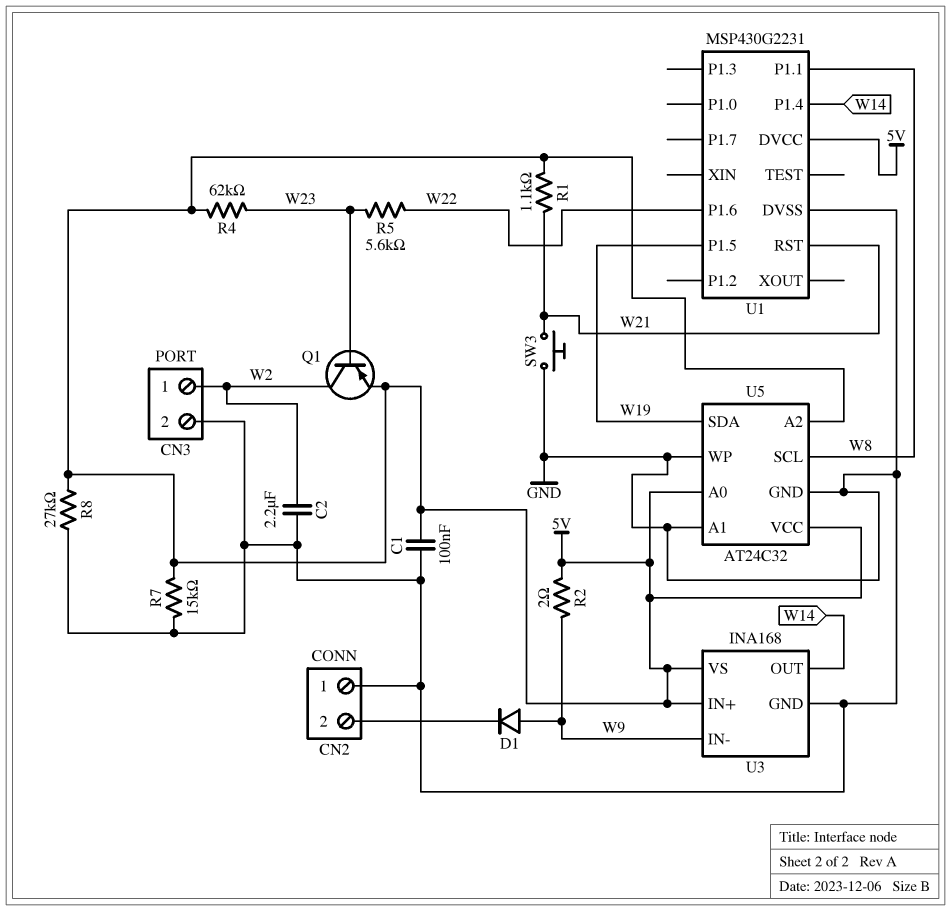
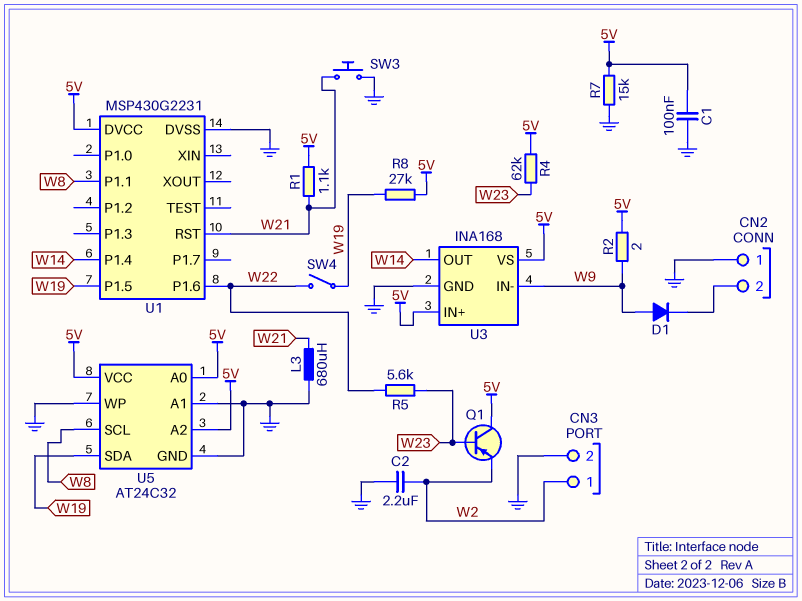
L3: none -> 680uH (GND, W21)
Q1: PNP (B W23, C W2, E 5V) -> PNP (B W23, C 5V, E W2)
R8: 27k (5V, GND) -> 27k (5V, W19)
SW4: none -> switch (W19, W22)

